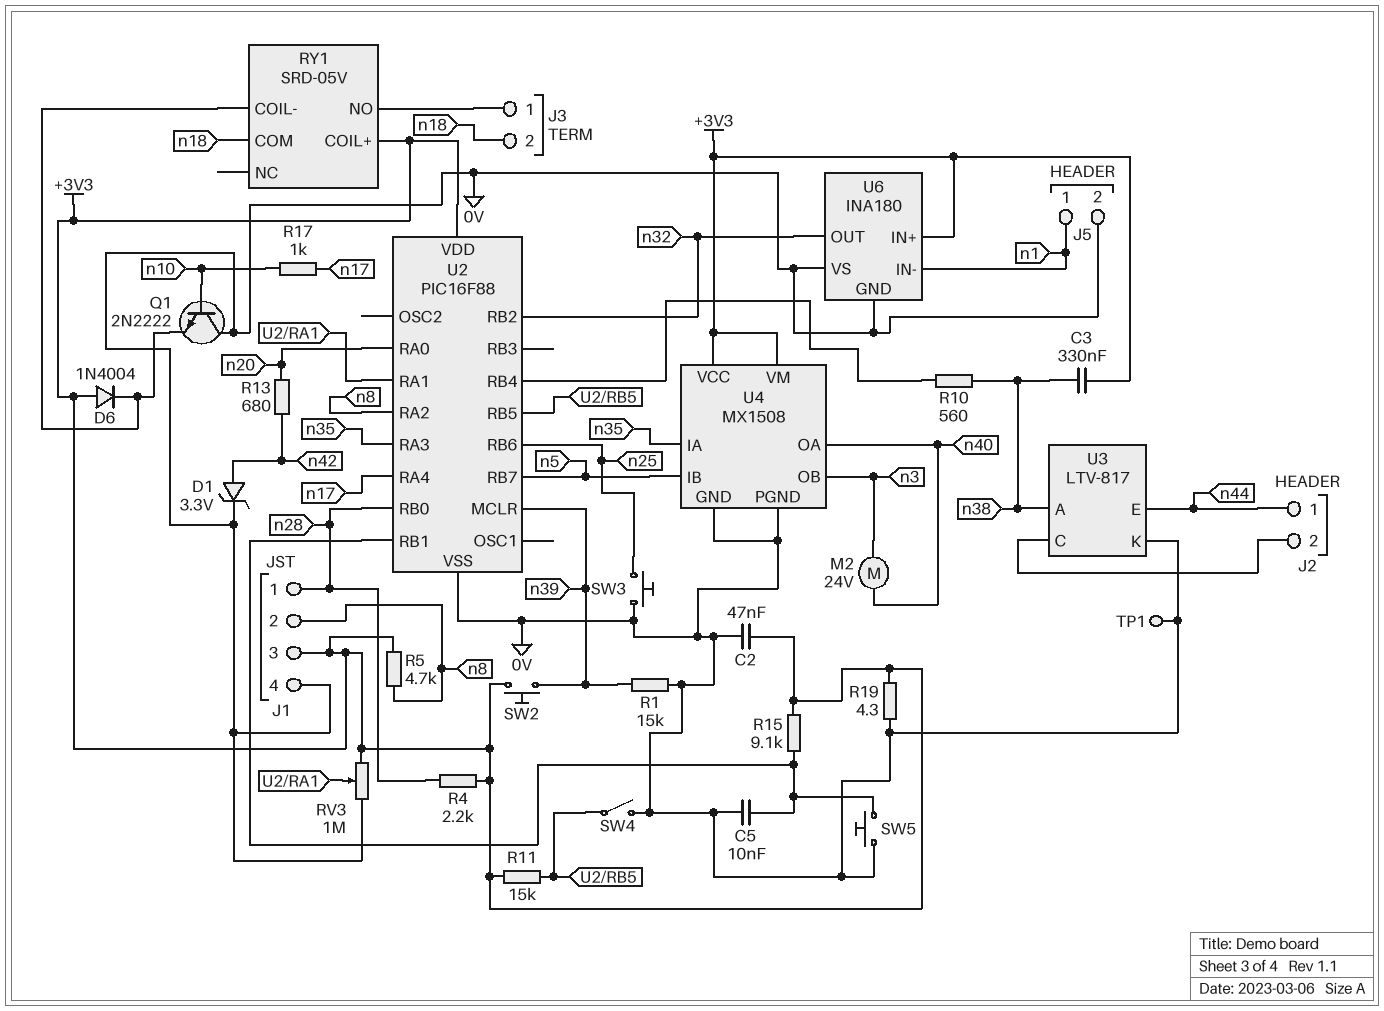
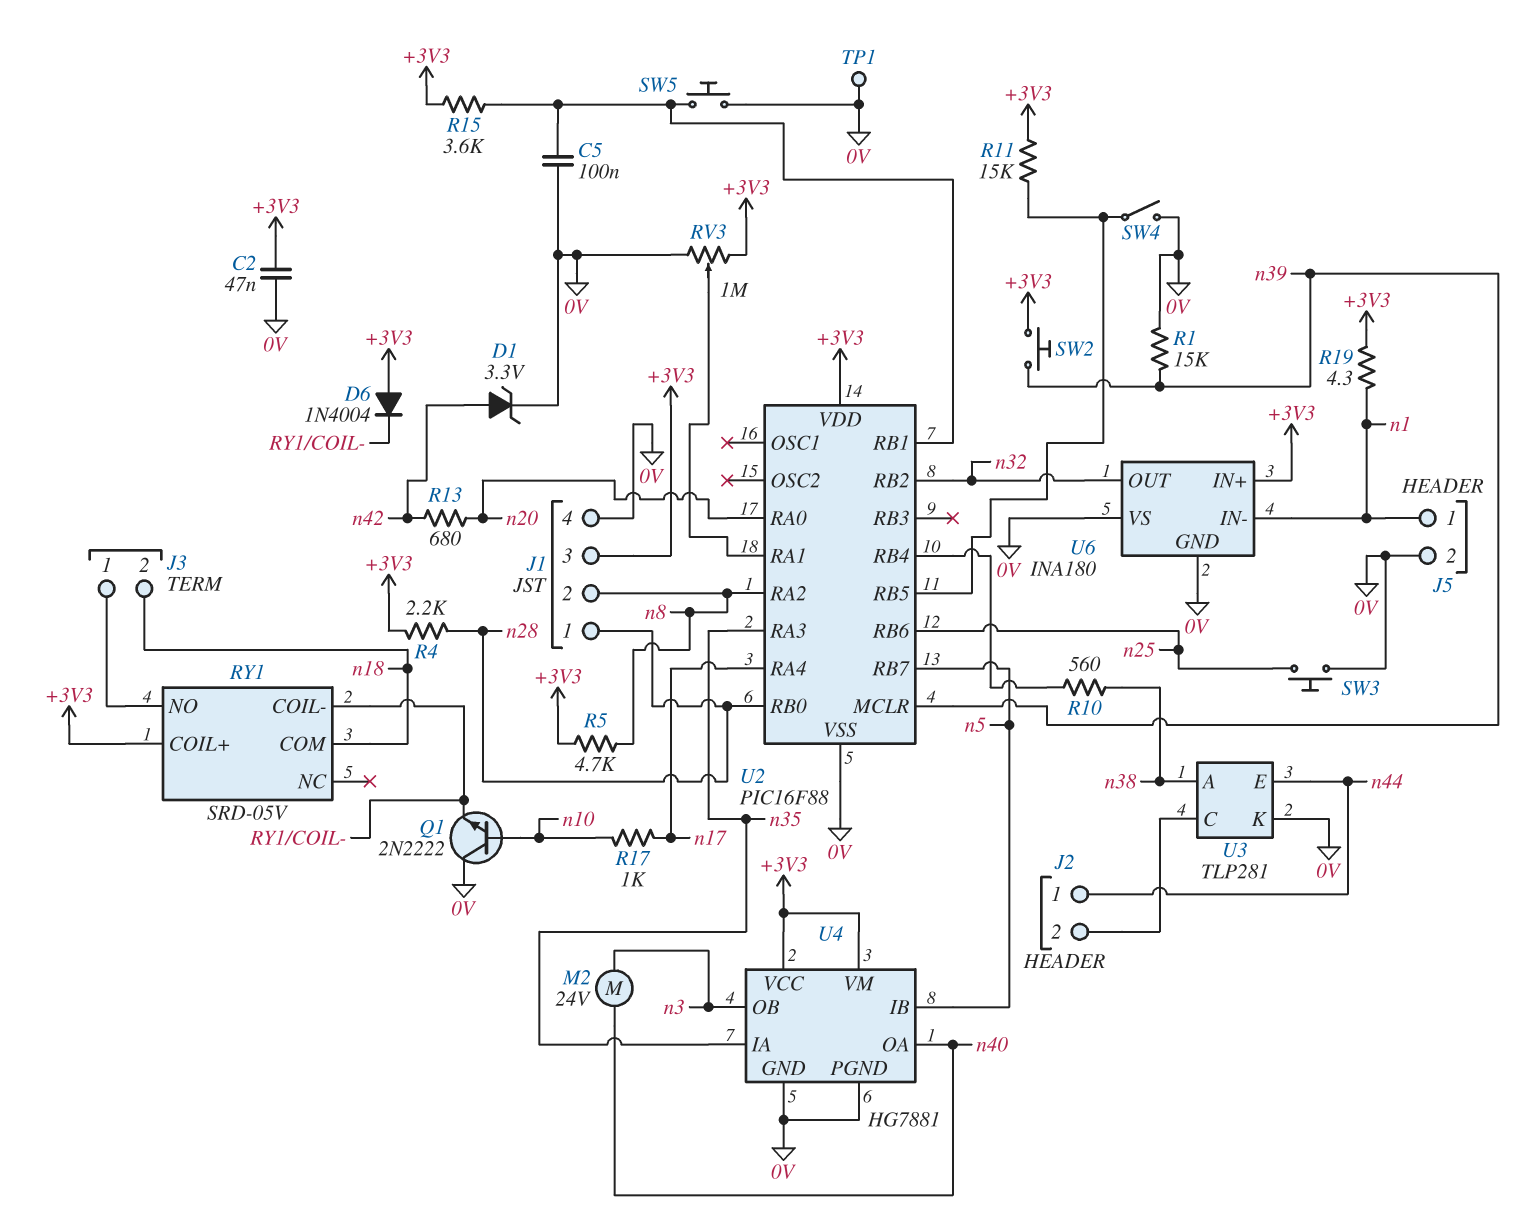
C3: 330nF (+3V3, n38) -> none
C5: 10nF (0V, U2/RB1) -> 100nF (0V, U2/RB1)
R15: 9.1k (+3V3, U2/RB1) -> 3.6k (+3V3, U2/RB1)
R19: 4.3 (+3V3, 0V) -> 4.3 (+3V3, n1)
U3: LTV-817 -> TLP281
U4: MX1508 -> HG7881

